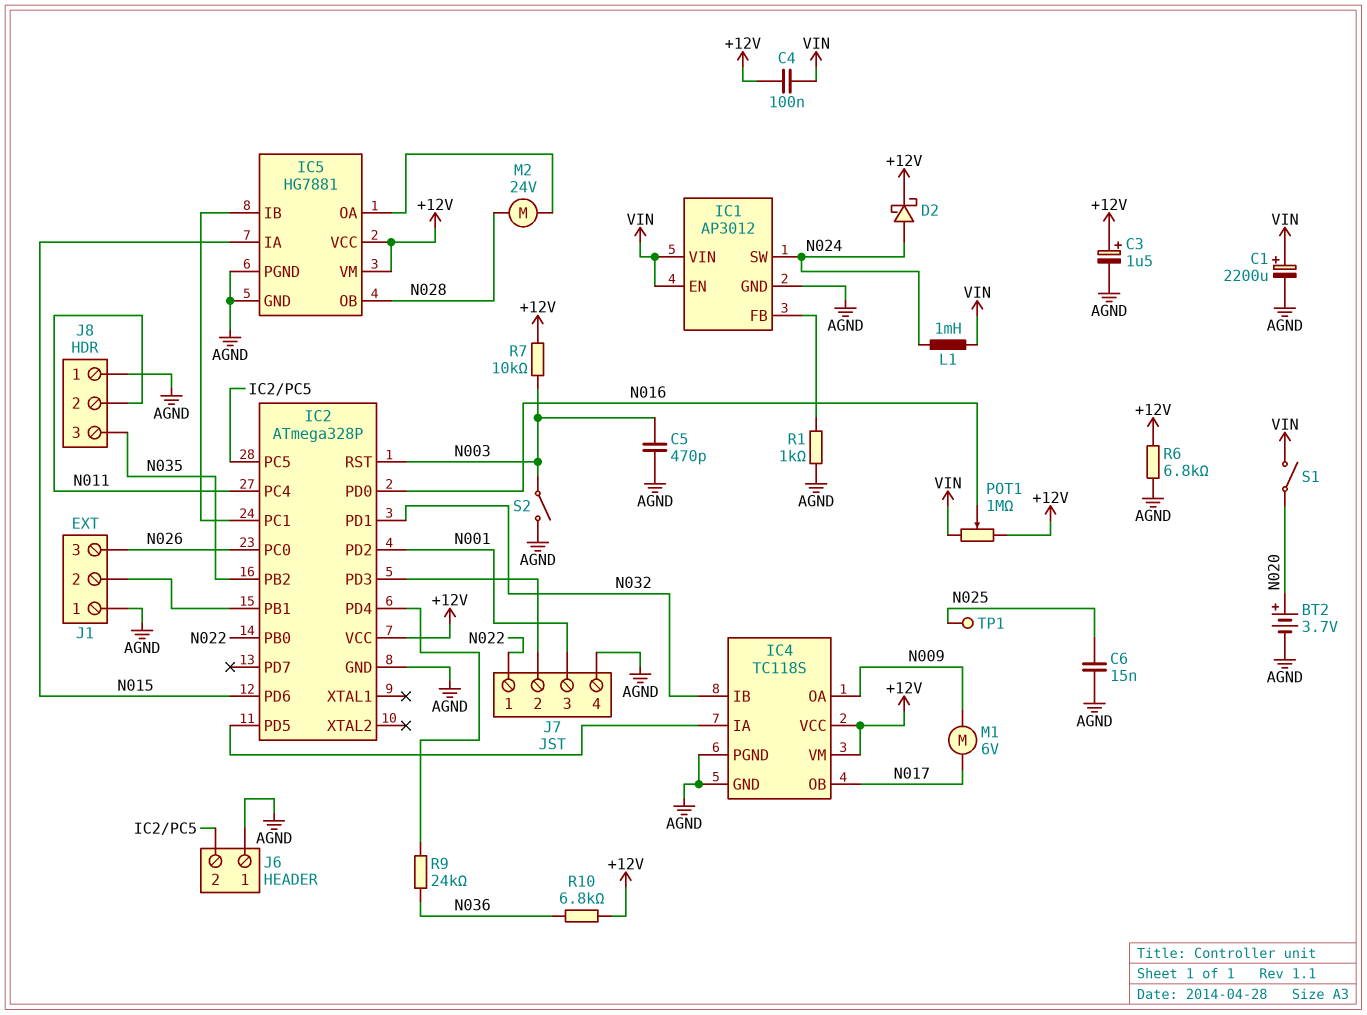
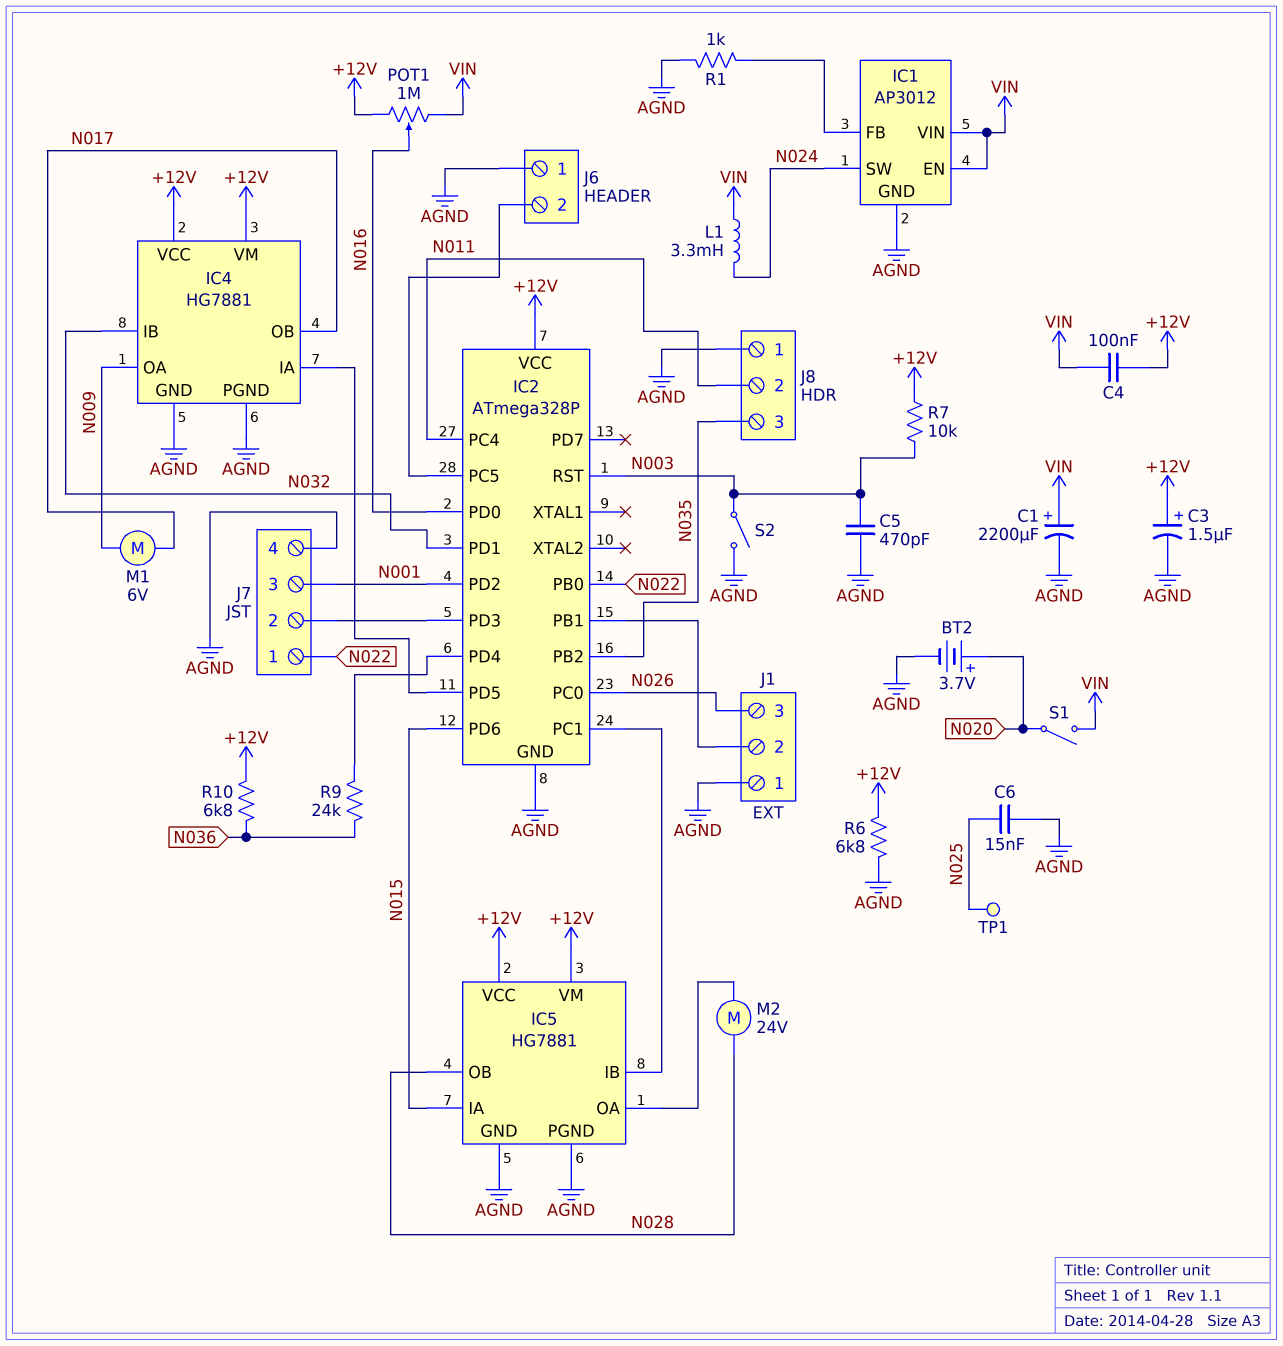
D2: schottky (A N024, K +12V) -> none
IC4: TC118S -> HG7881
L1: 1mH (N024, VIN) -> 3.3mH (N024, VIN)

